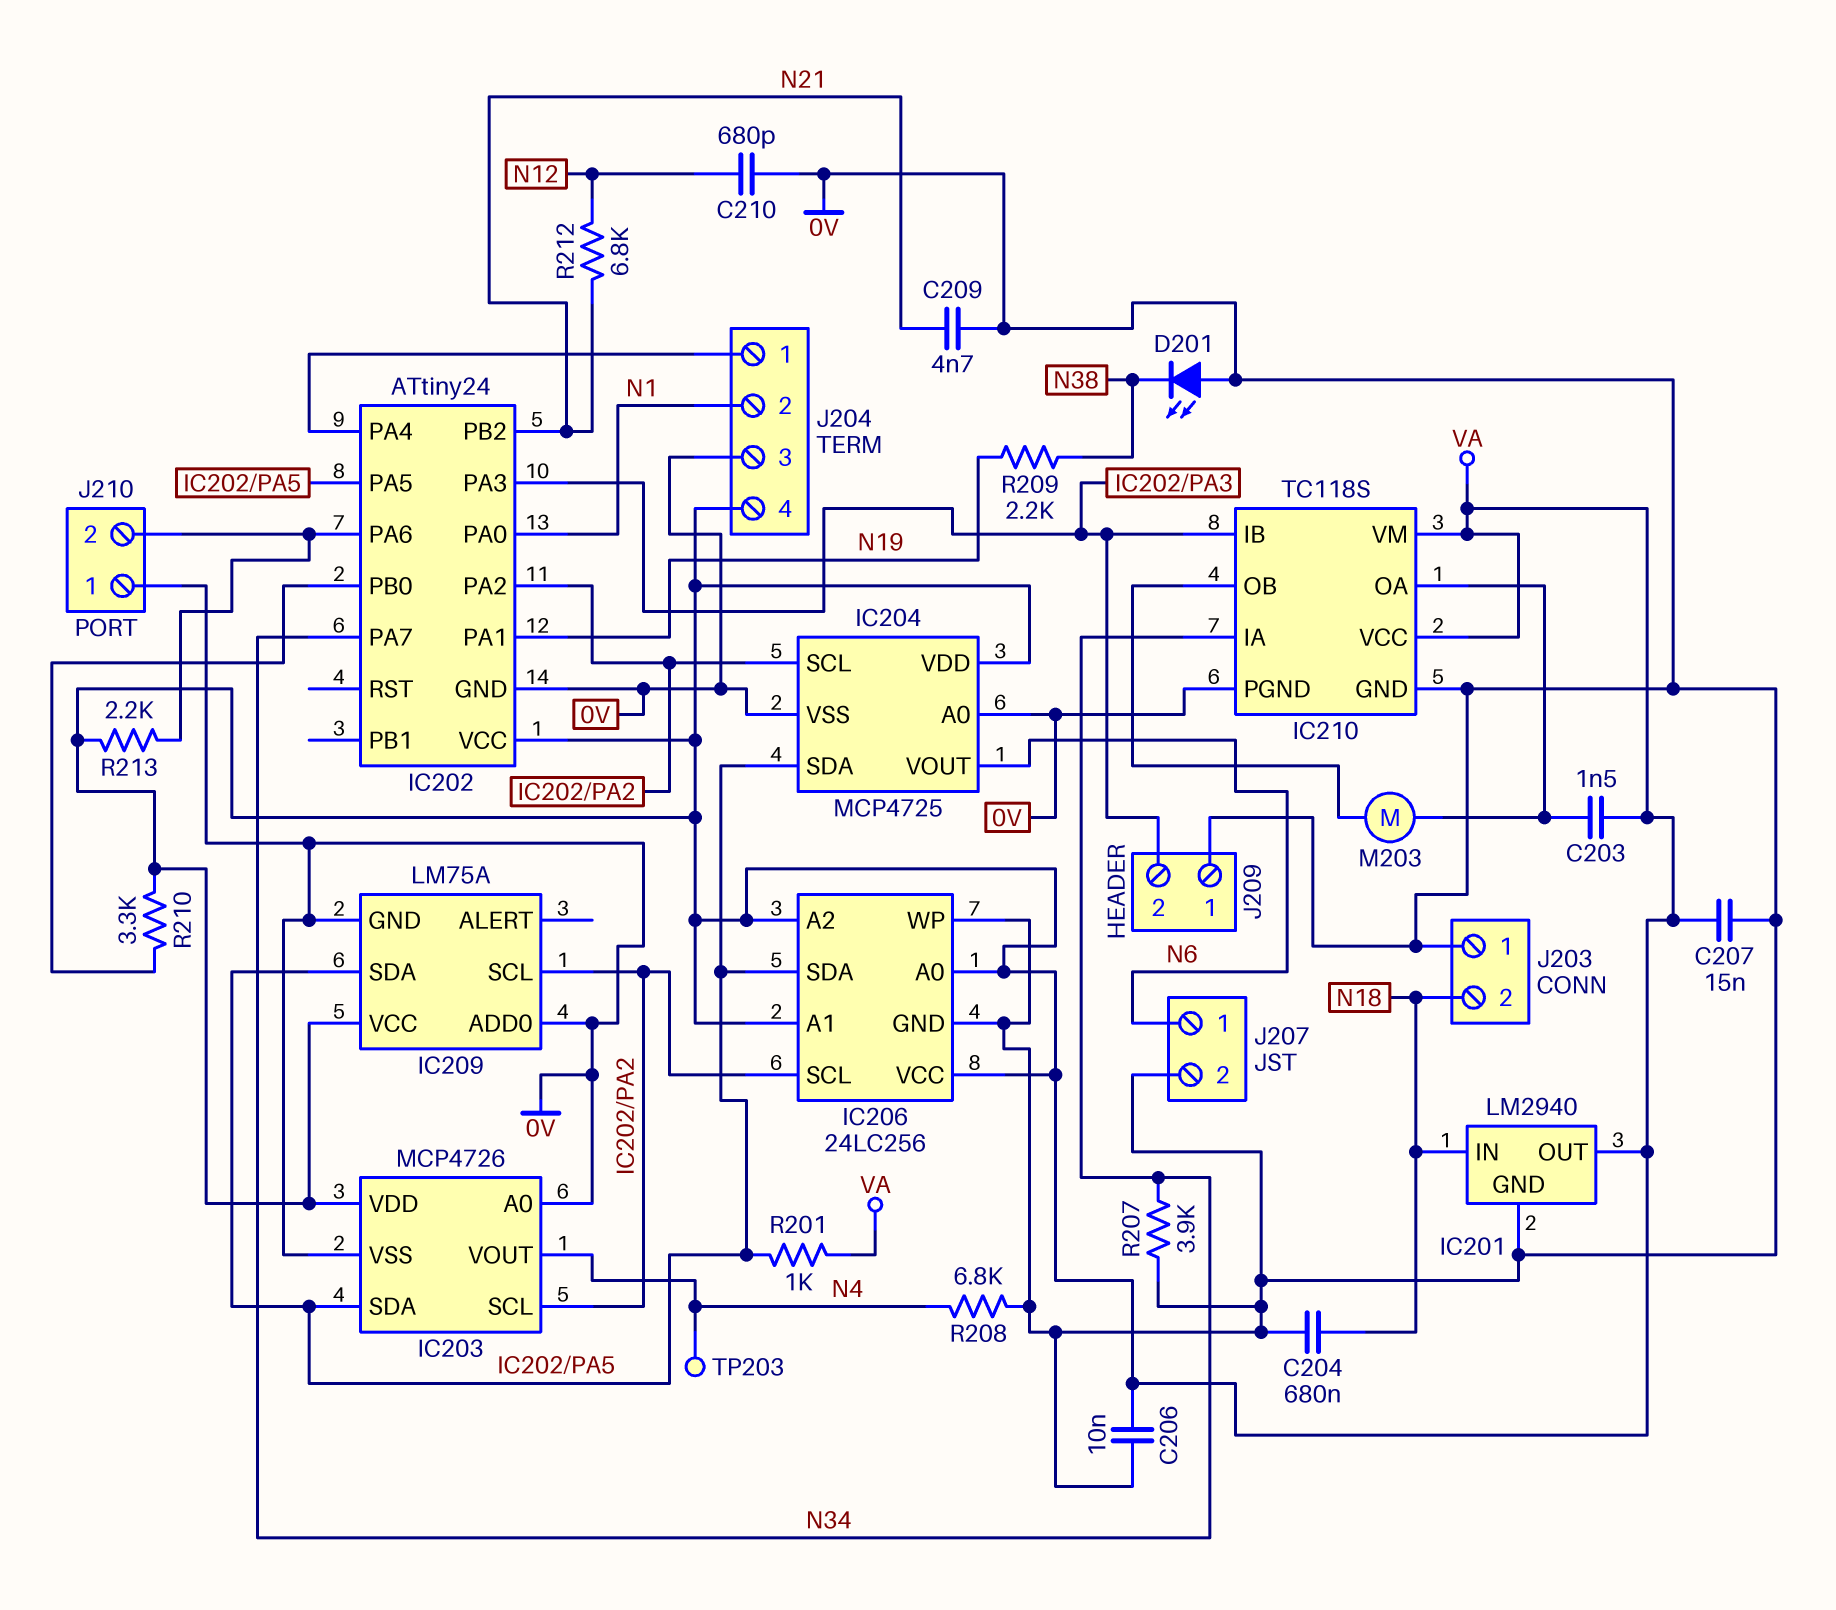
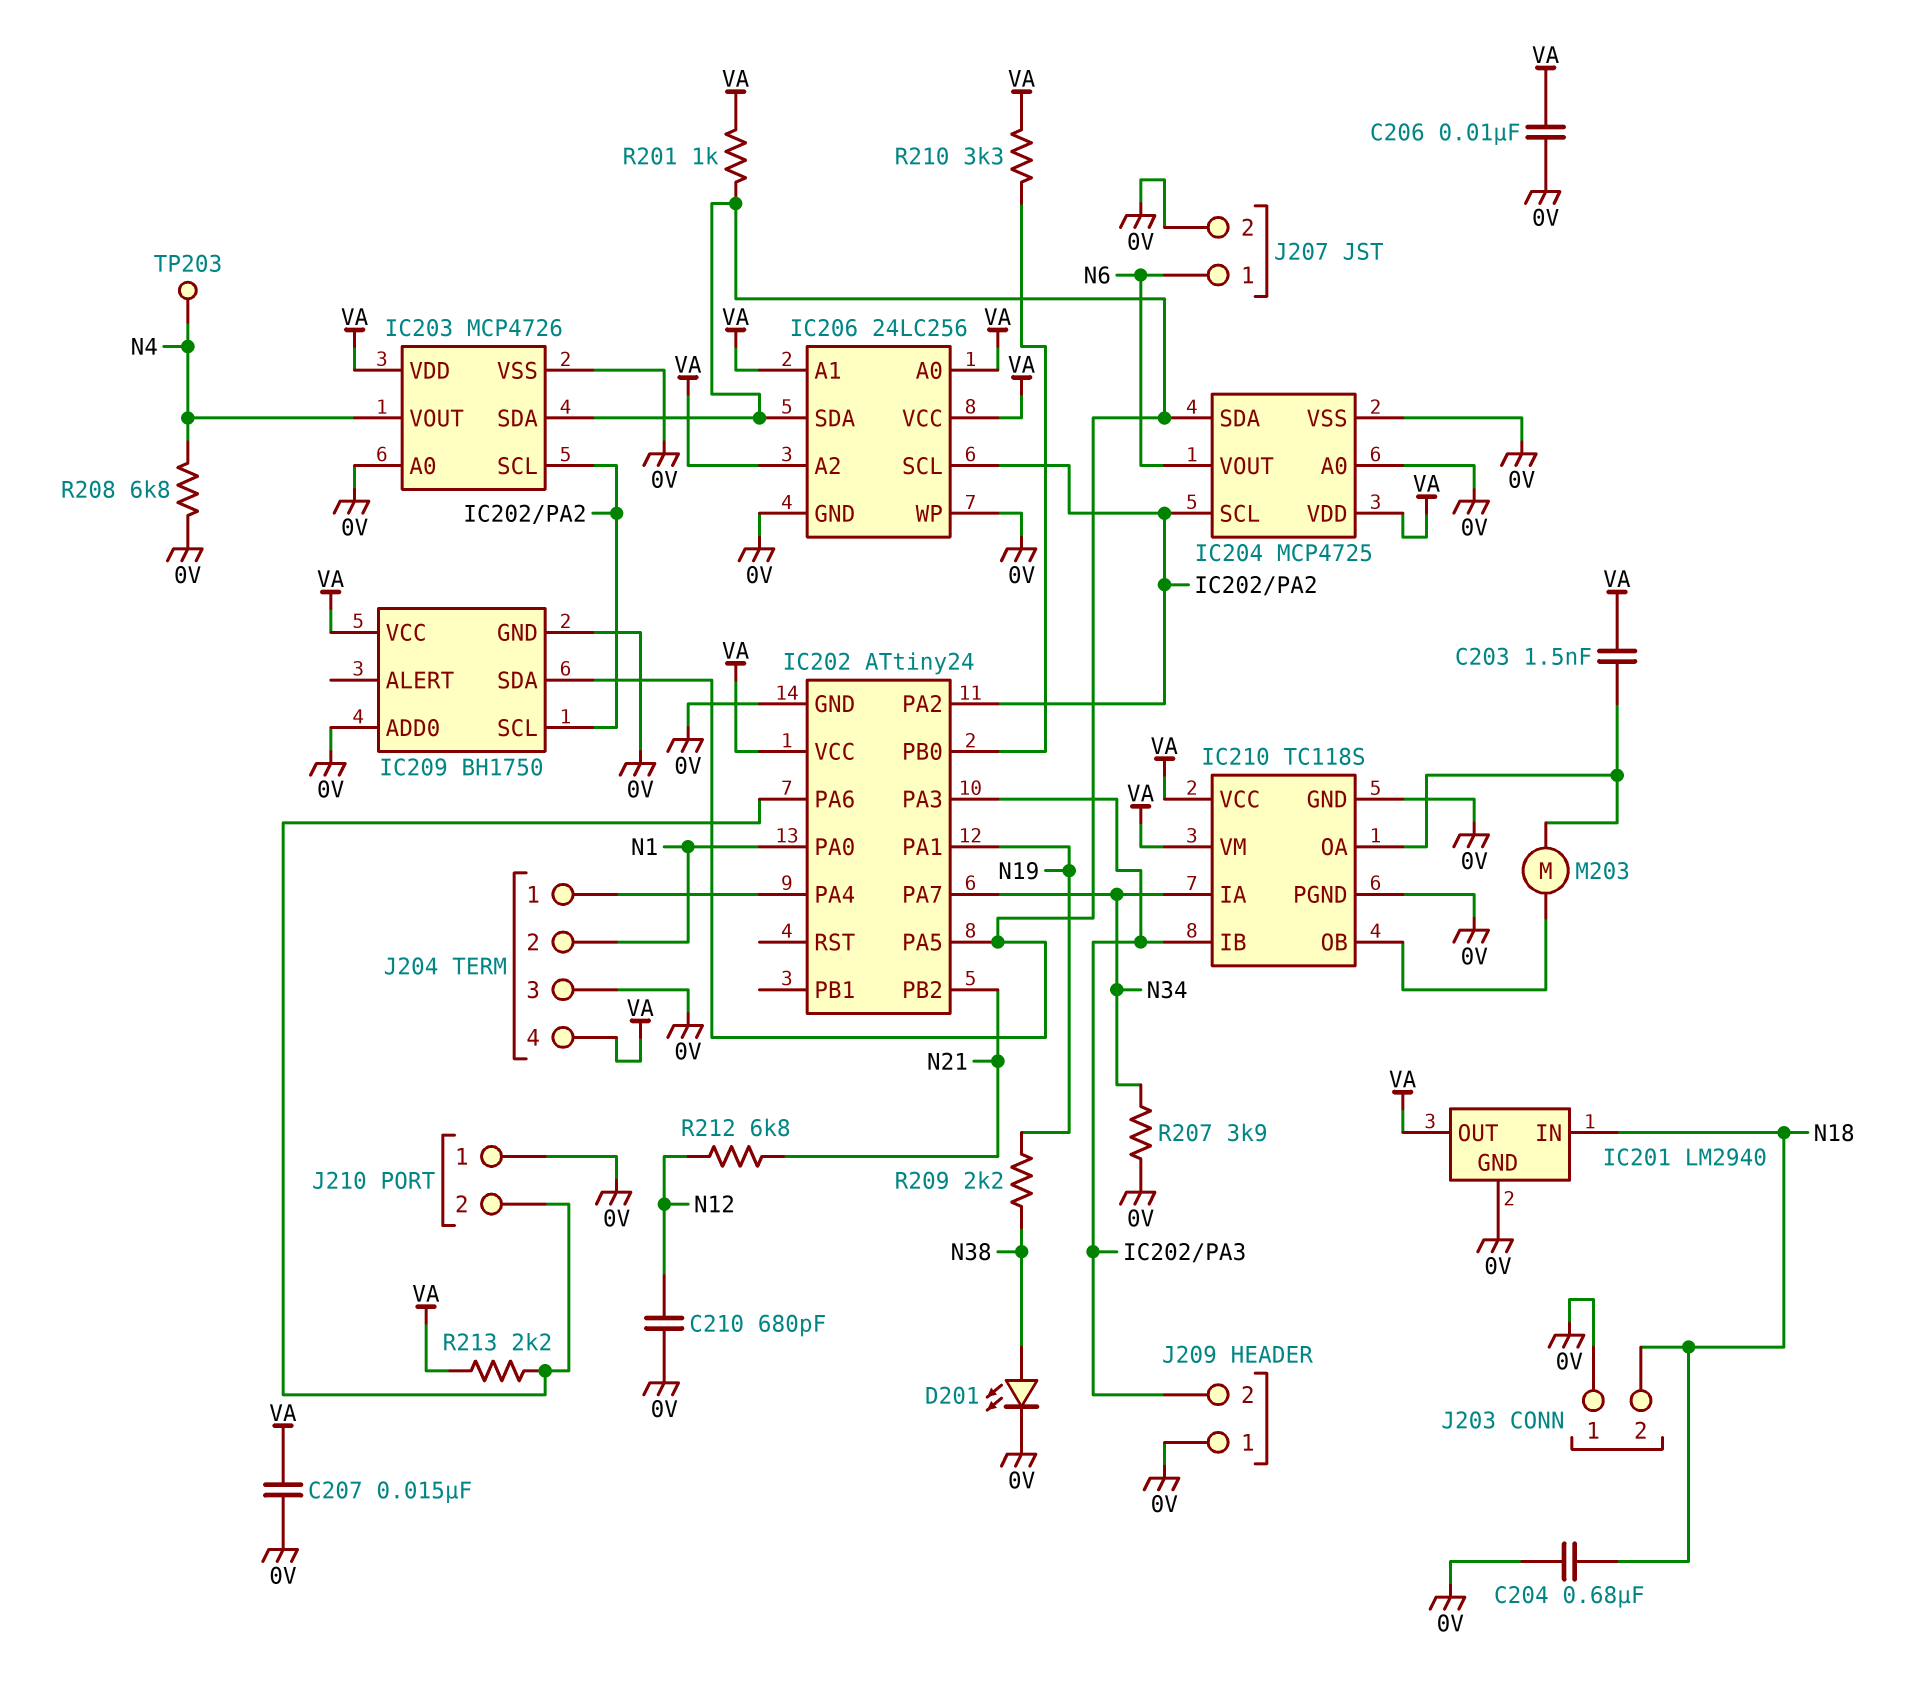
C209: 4.7nF (0V, N21) -> none
D201: LED (A 0V, K N38) -> LED (A N38, K 0V)
IC209: LM75A -> BH1750

